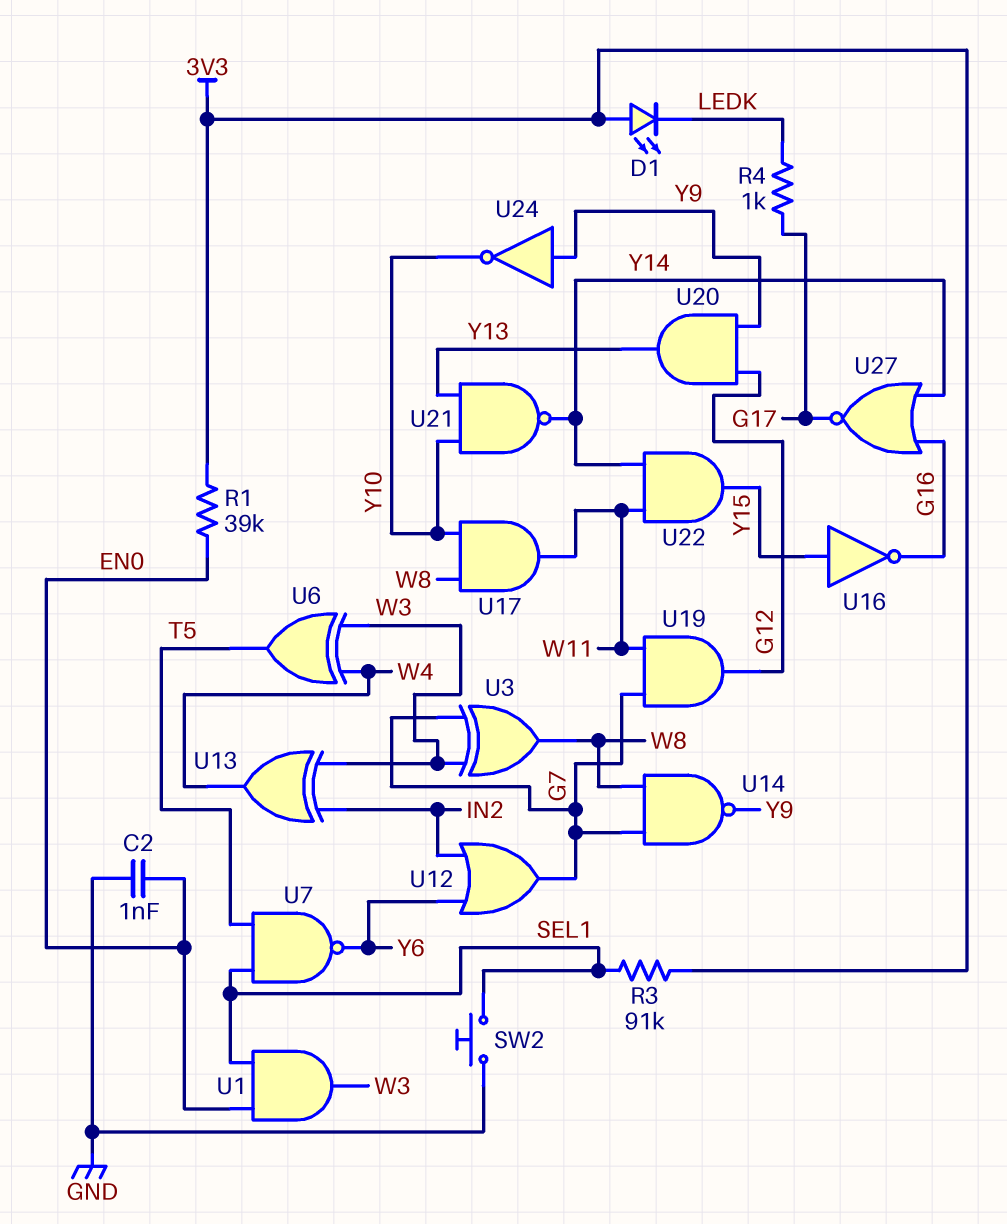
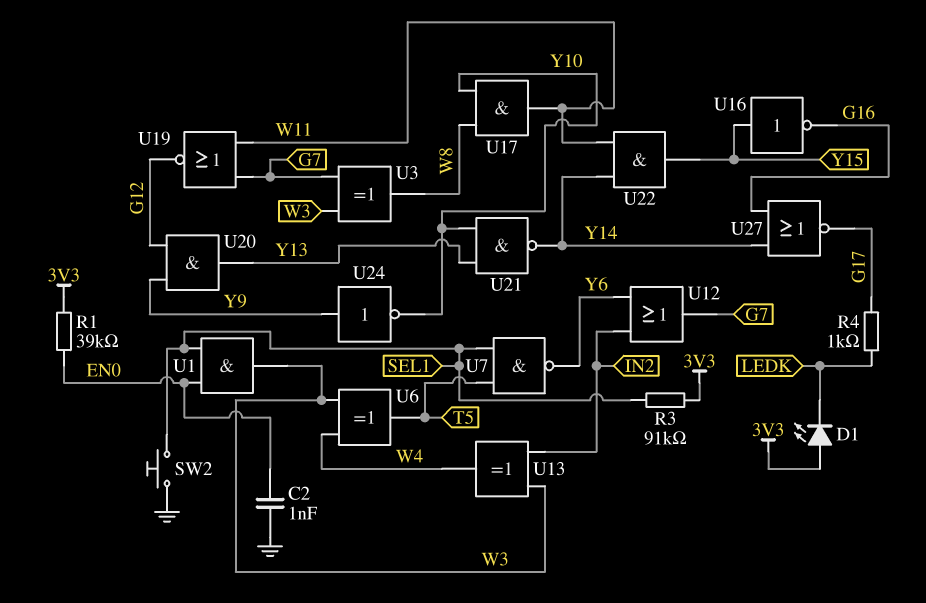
U14: NAND (in G7, in W8, out Y9) -> none
U19: AND (in G7, in W11, out G12) -> NOR (in G7, in W11, out G12)

